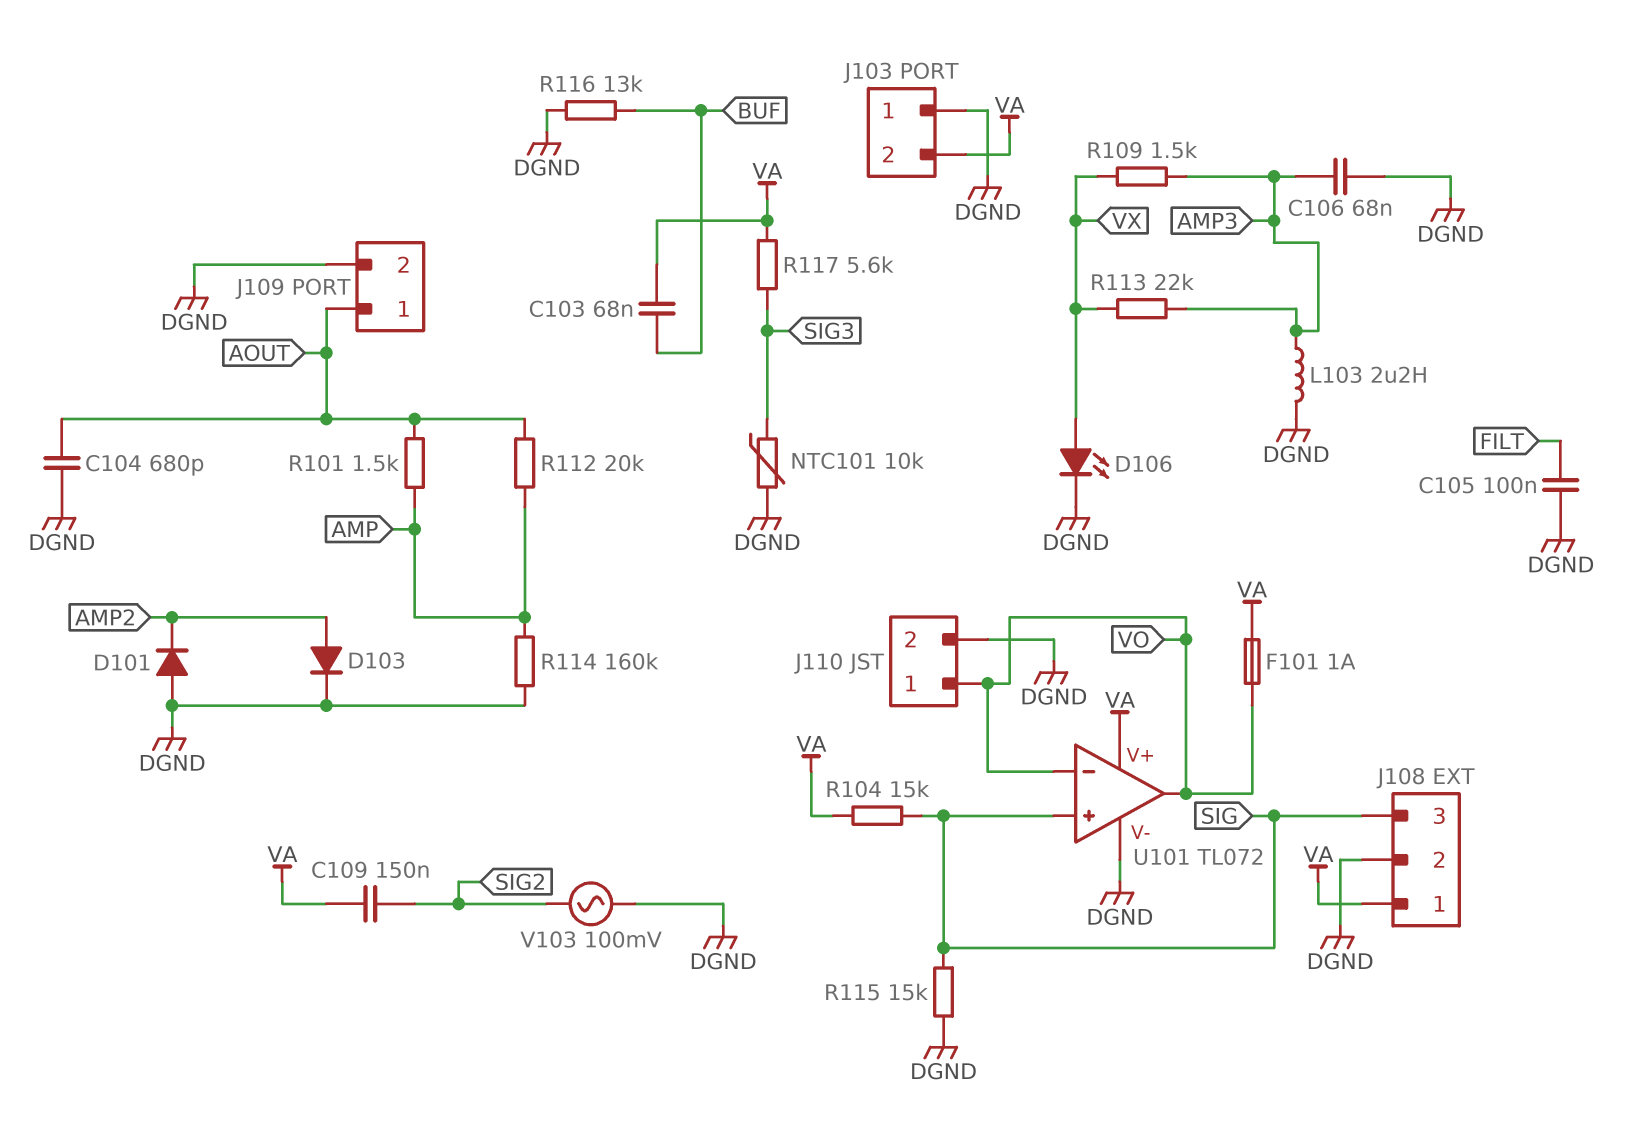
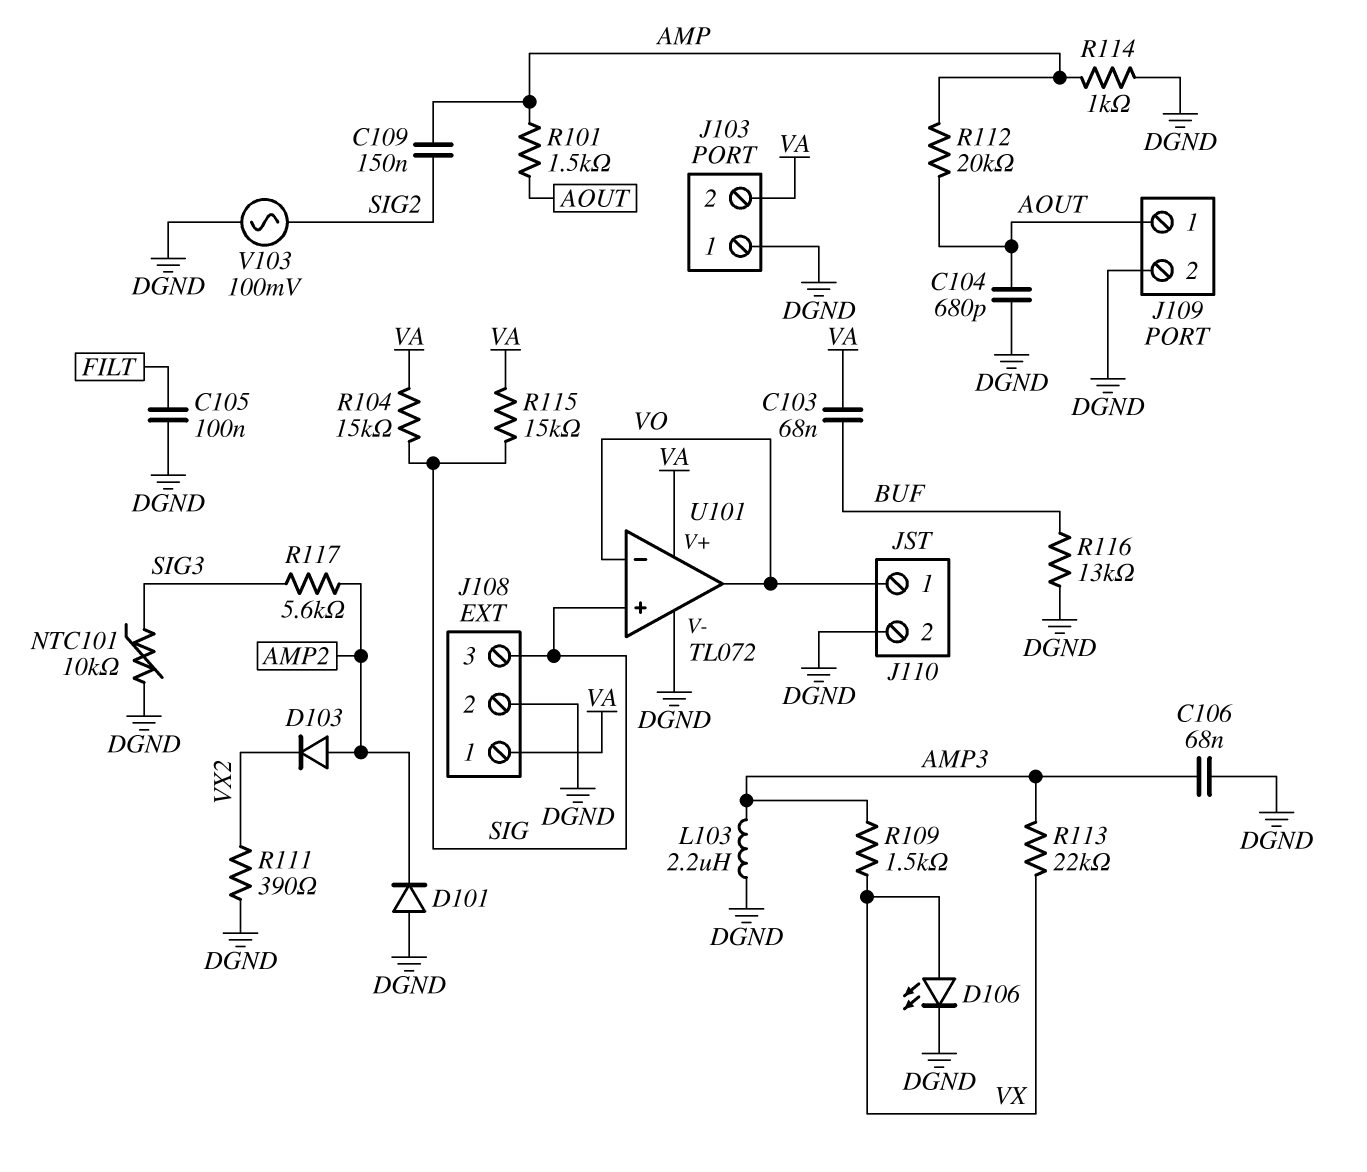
C109: 150nF (SIG2, VA) -> 150nF (AMP, SIG2)
D103: diode (A AMP2, K DGND) -> diode (A AMP2, K VX2)
F101: 1A (VA, VO) -> none
R111: none -> 390 (DGND, VX2)
R114: 160k (AMP, DGND) -> 1k (AMP, DGND)
R115: 15k (DGND, SIG) -> 15k (SIG, VA)
R117: 5.6k (SIG3, VA) -> 5.6k (AMP2, SIG3)

